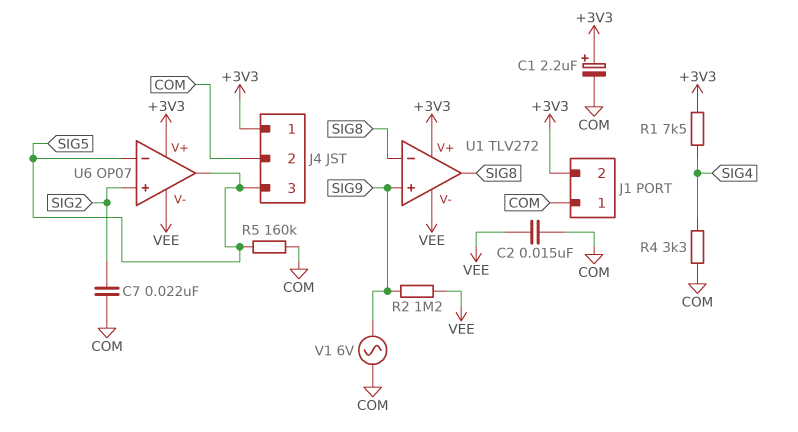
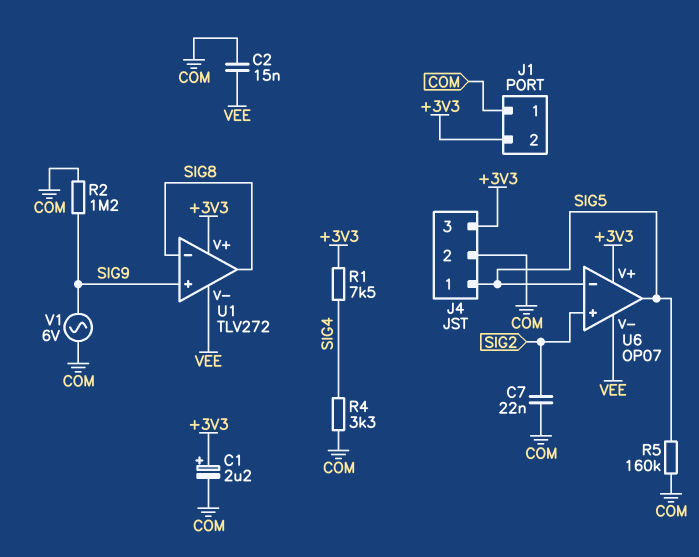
J4 pin 1: +3V3 -> SIG5
J4 pin 3: SIG5 -> +3V3
R2: 1.2M (SIG9, VEE) -> 1.2M (COM, SIG9)

